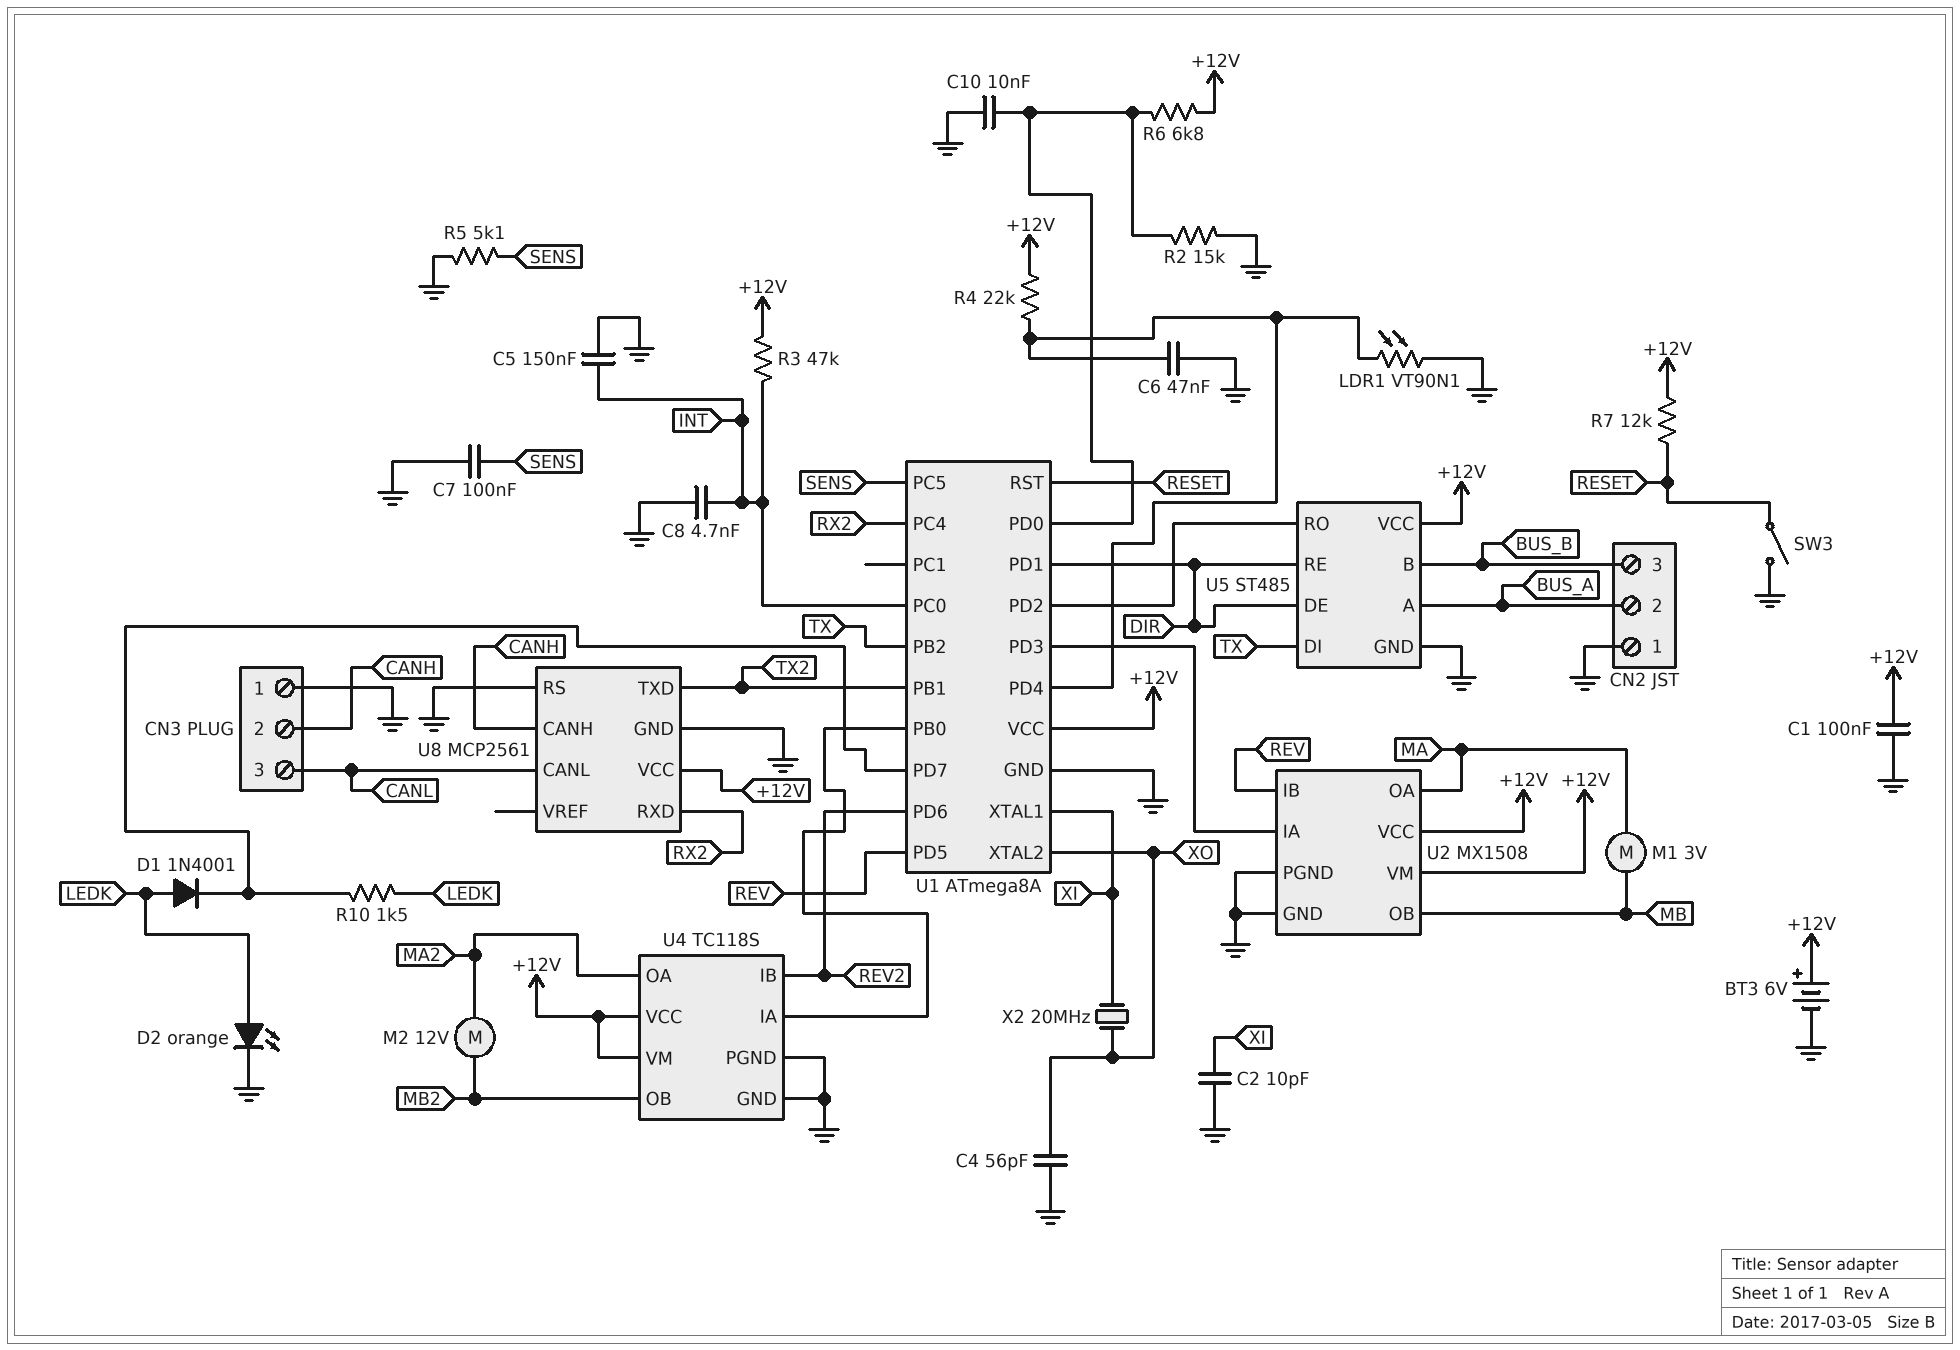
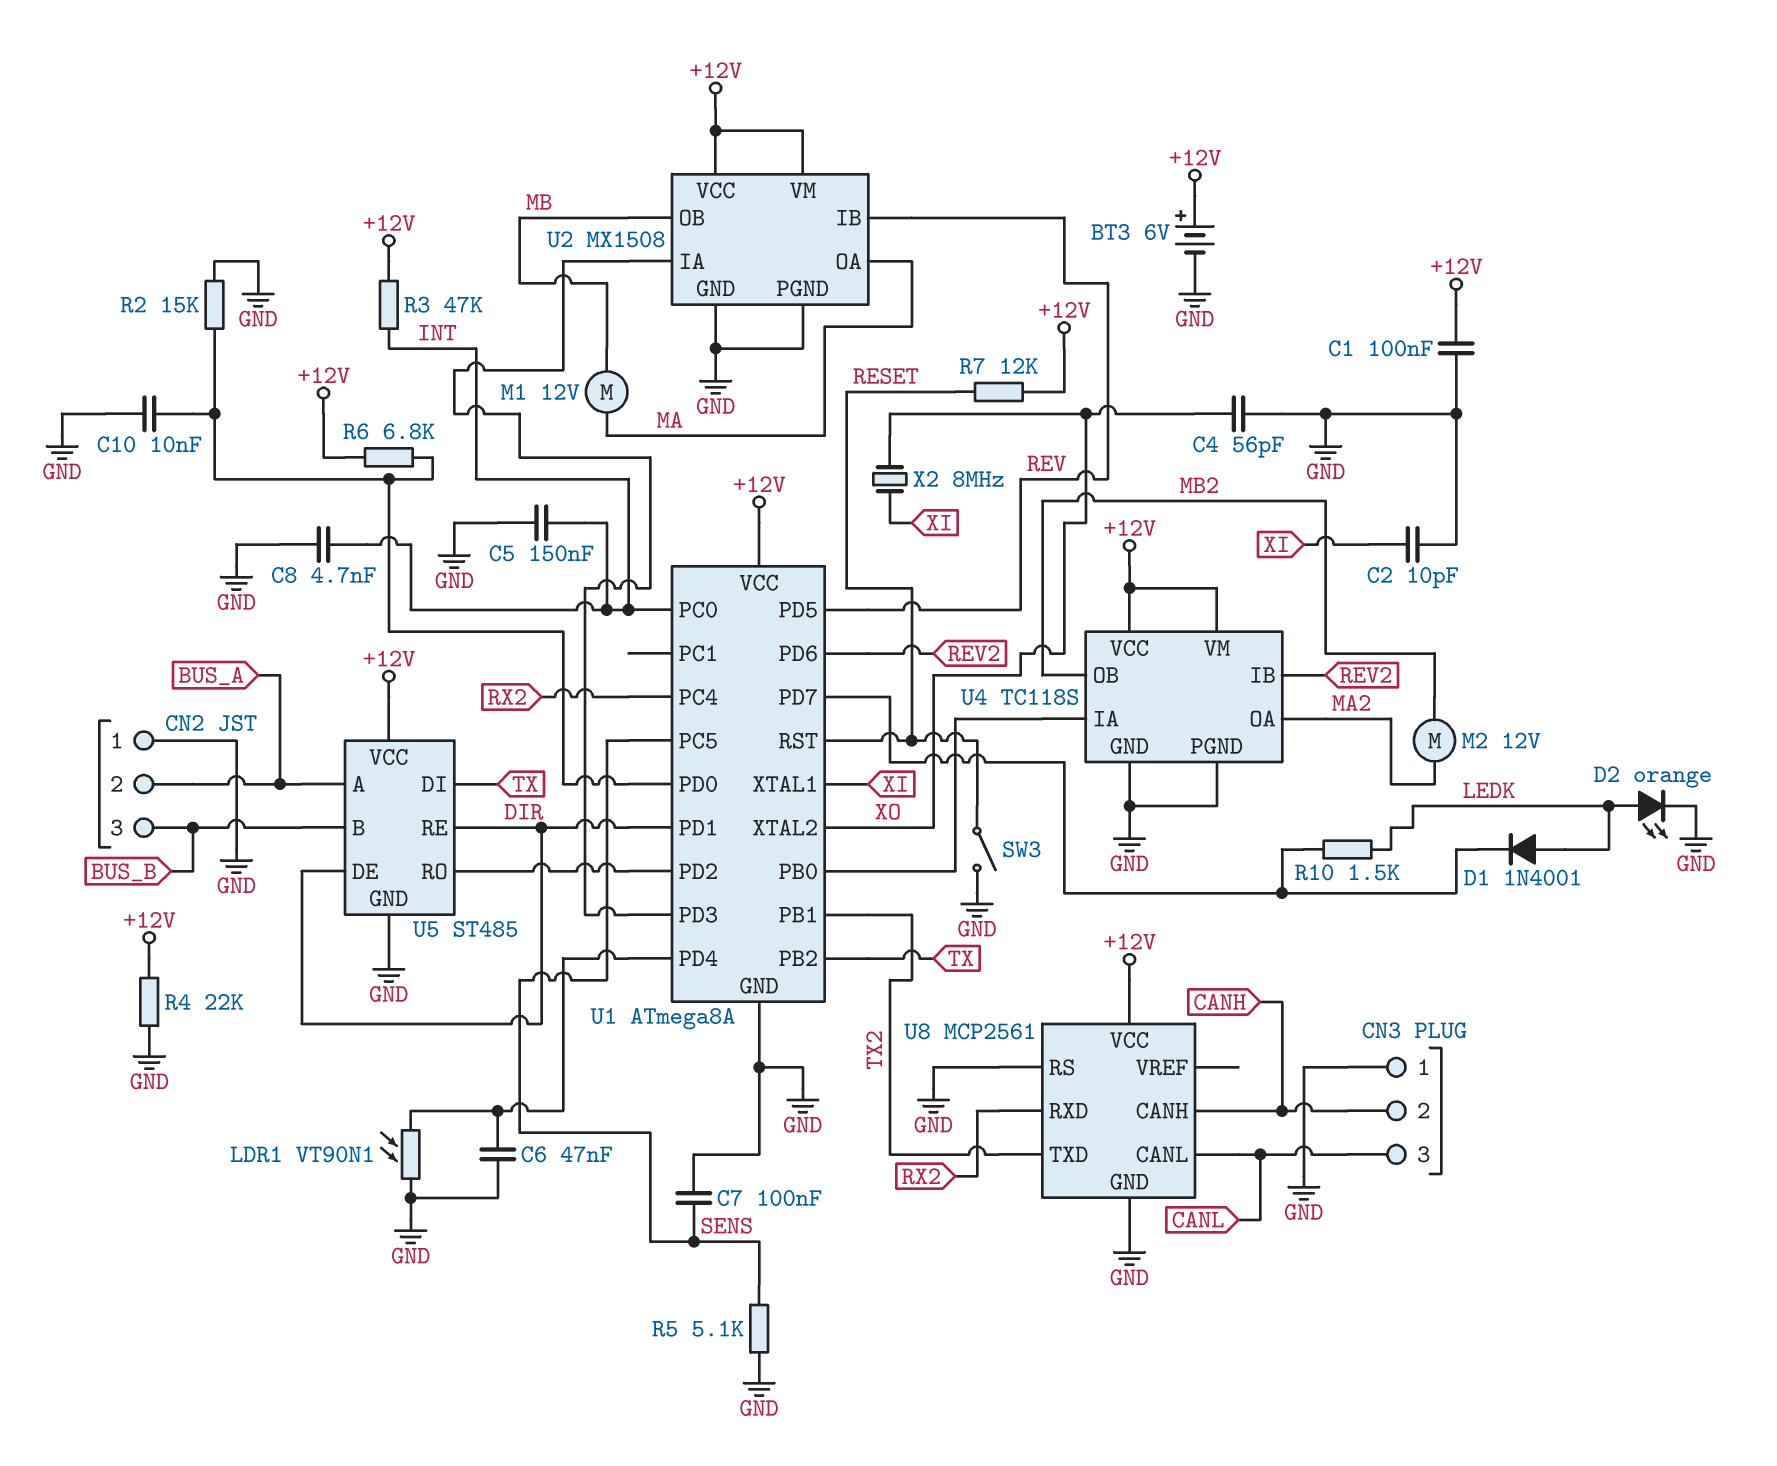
M1: motor 3V (MA, MB) -> motor 12V (MA, MB)
R4: 22k (+12V, U1/PD4) -> 22k (+12V, GND)
X2: 20MHz (XI, XO) -> 8MHz (XI, XO)

